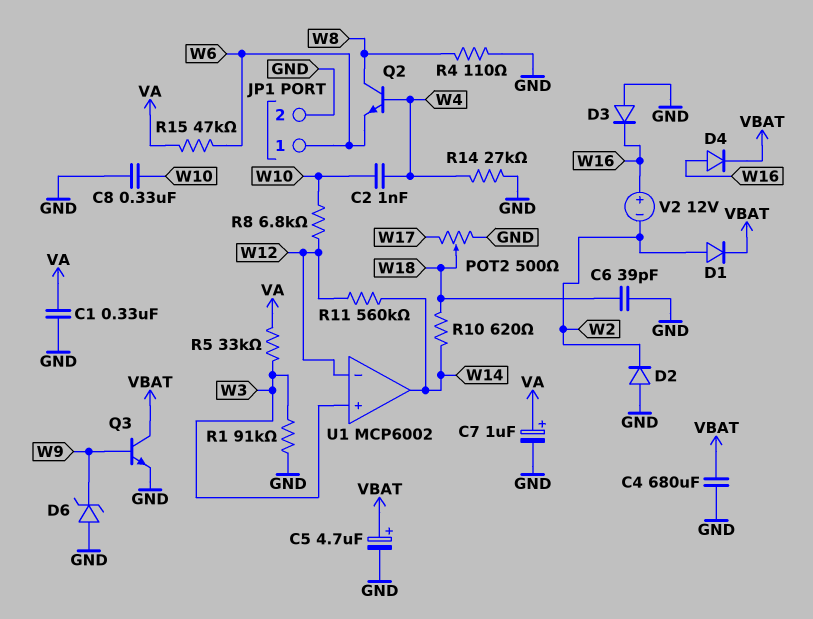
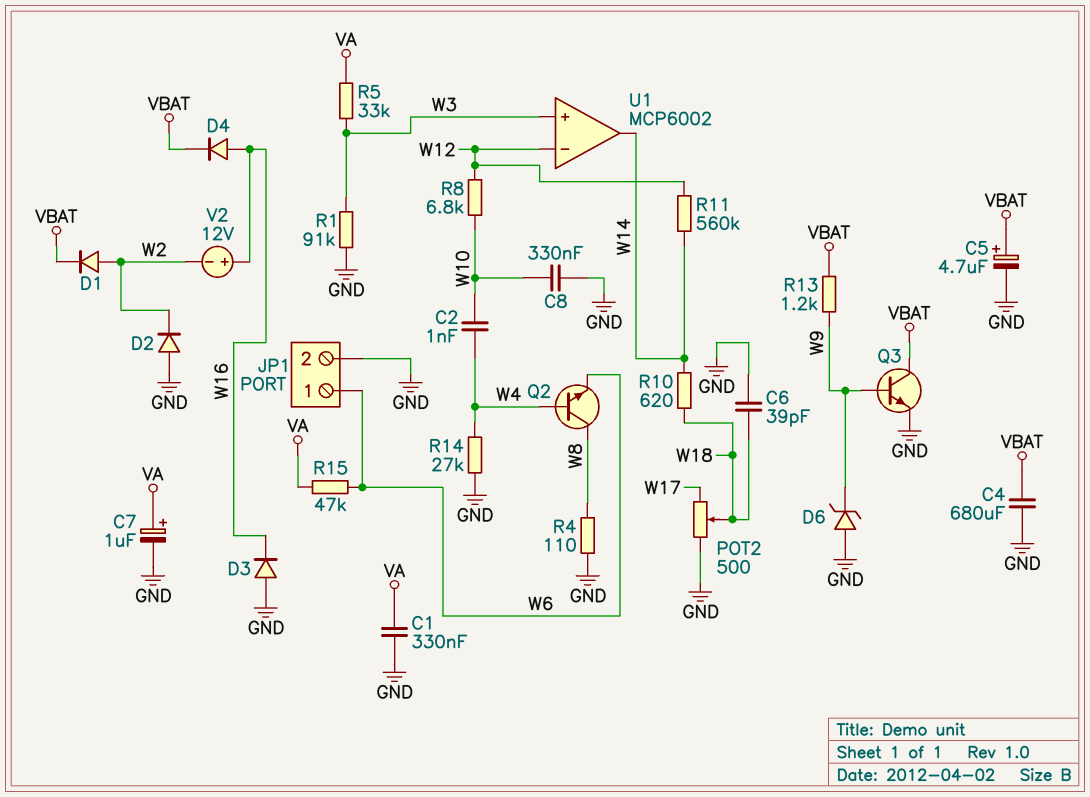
R13: none -> 1.2k (VBAT, W9)

